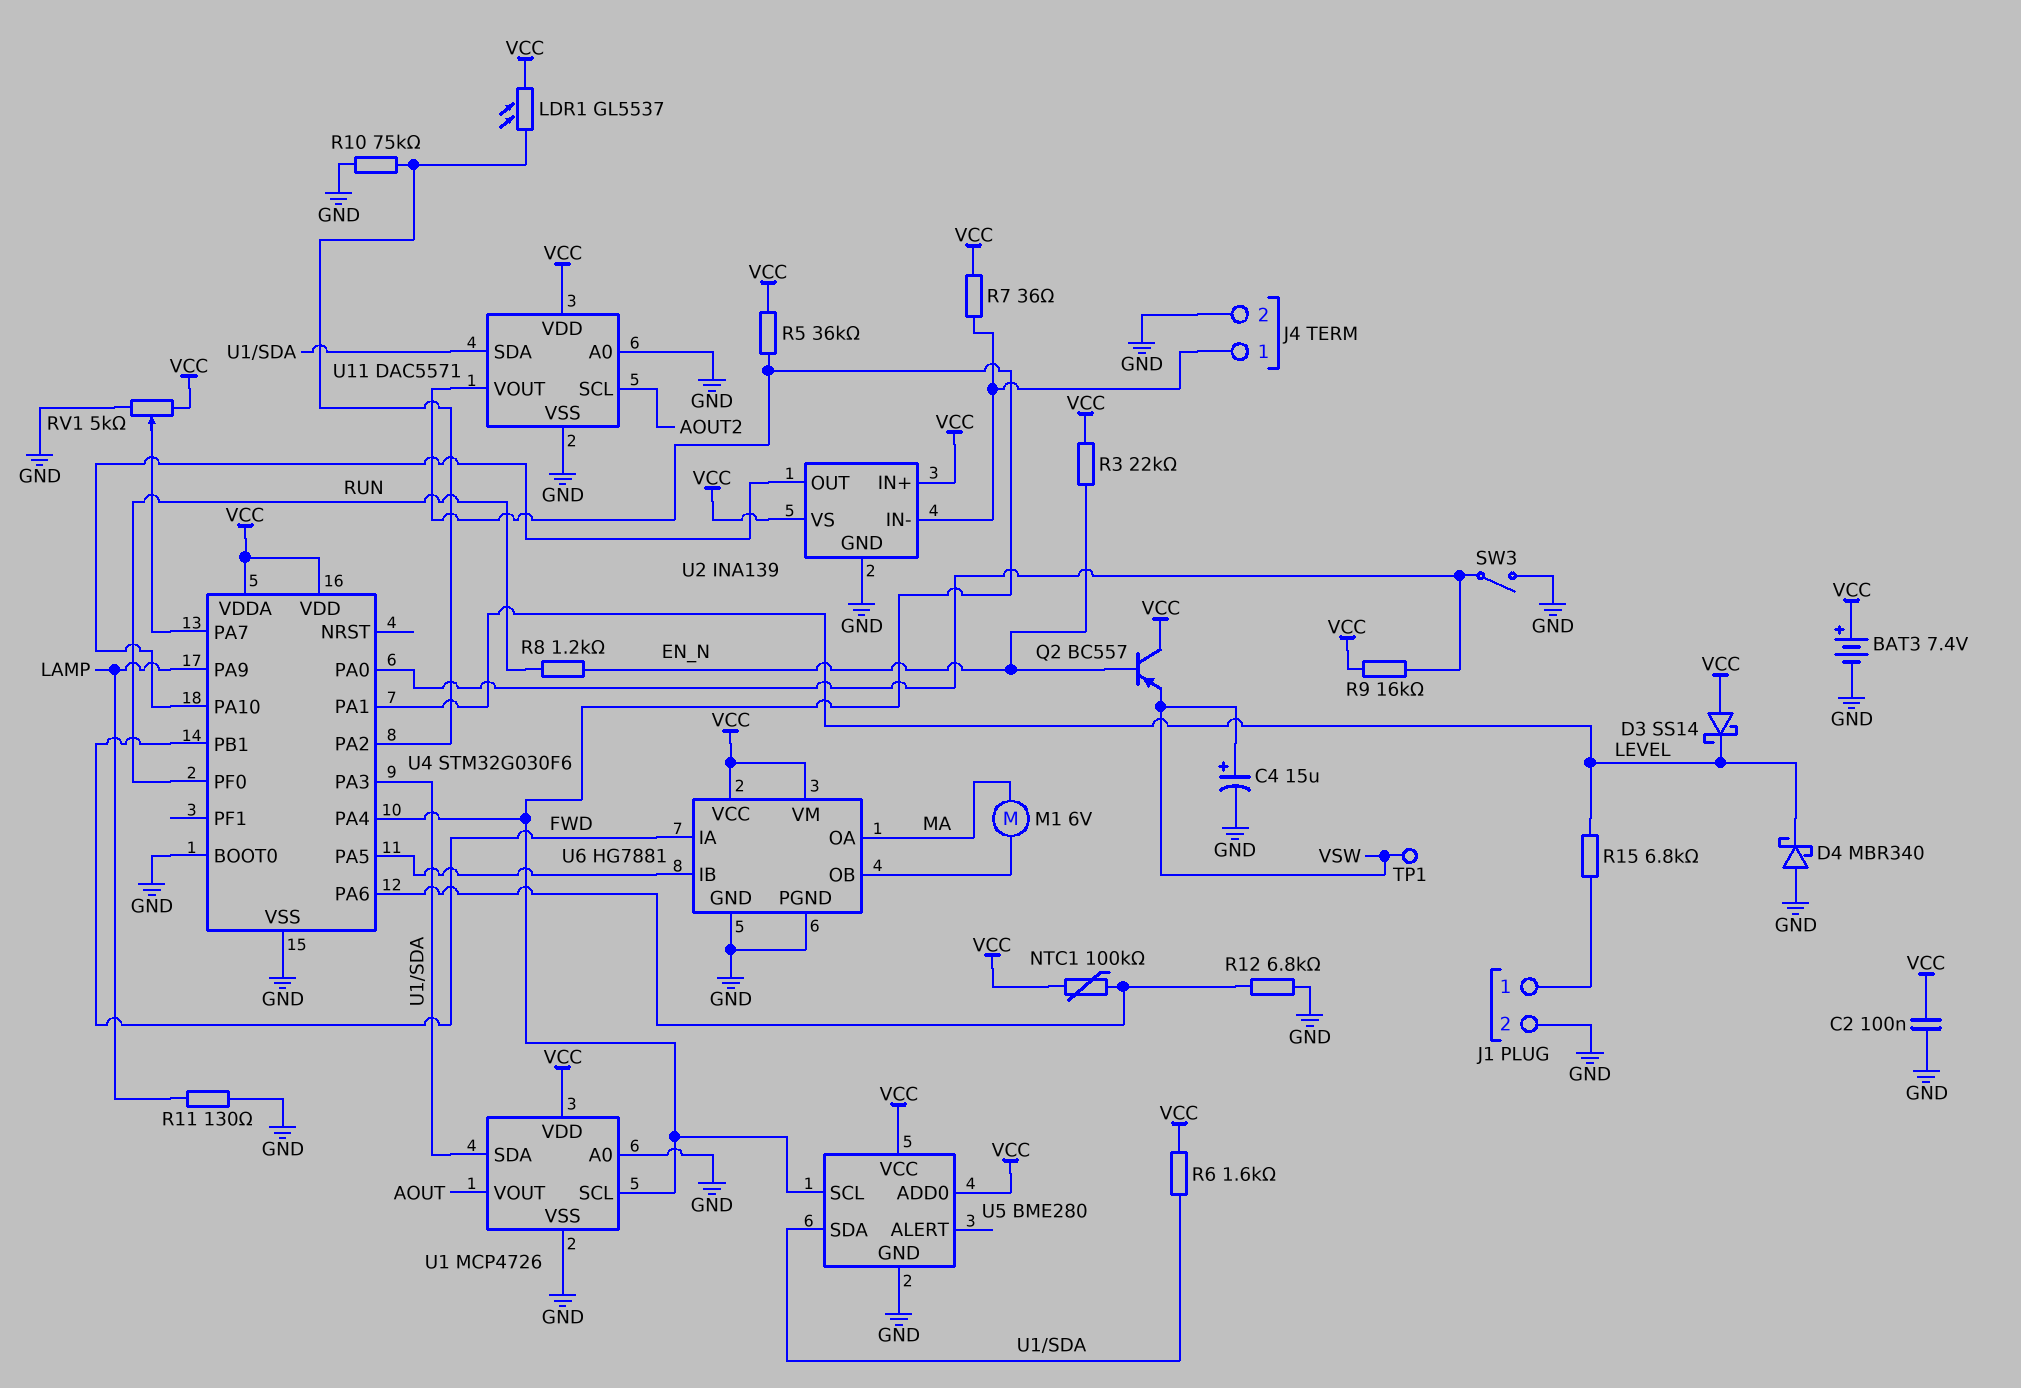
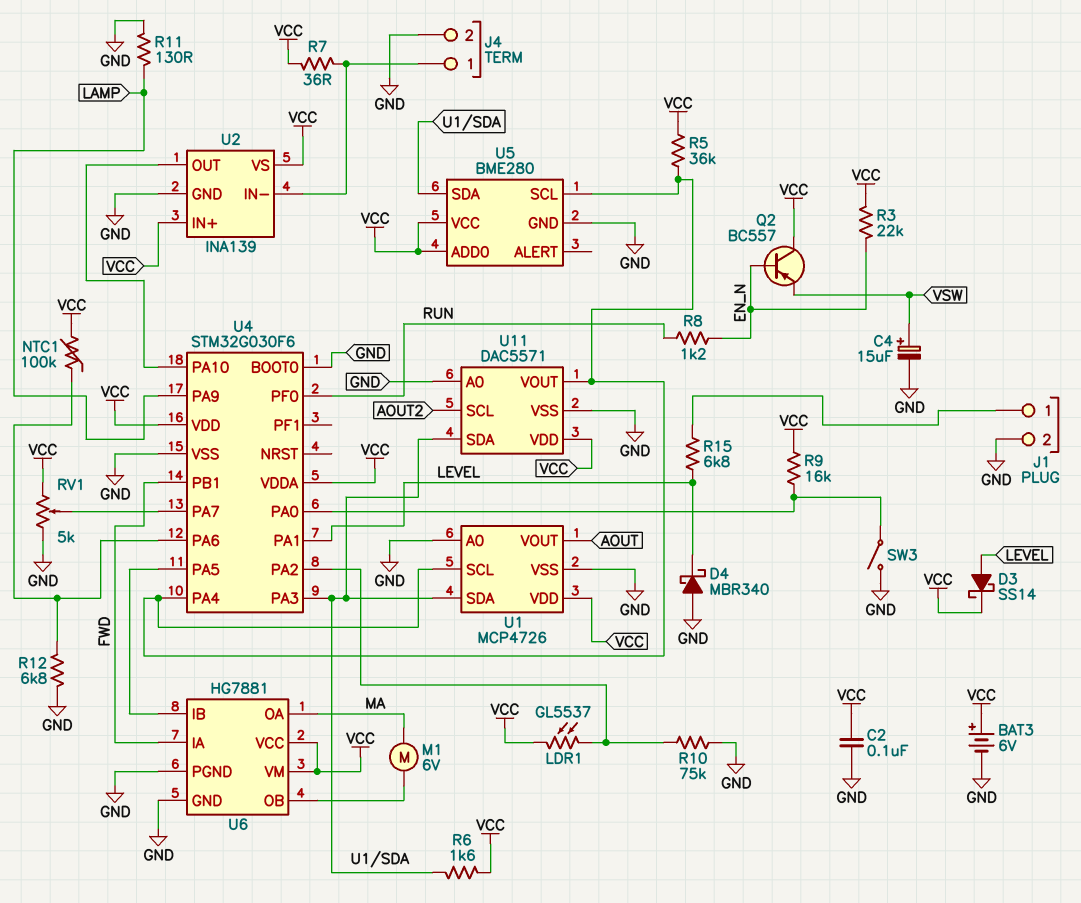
BAT3: 7.4V (plus VCC, minus GND) -> 6V (plus VCC, minus GND)
D3: schottky SS14 (A VCC, K LEVEL) -> schottky SS14 (A LEVEL, K VCC)
TP1: test point (VSW) -> none

